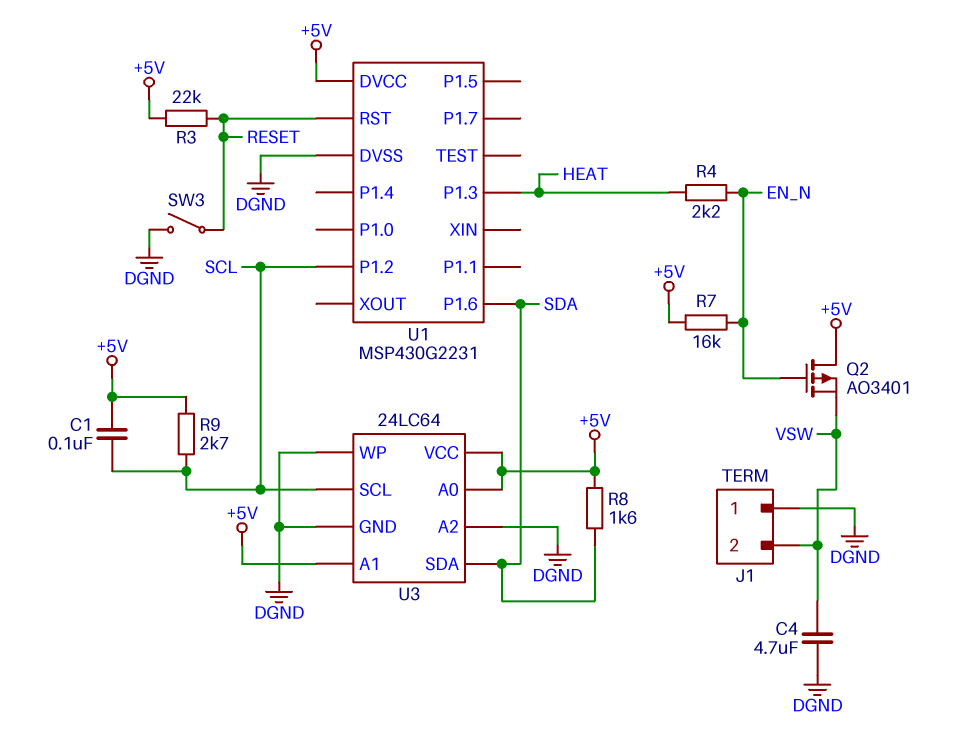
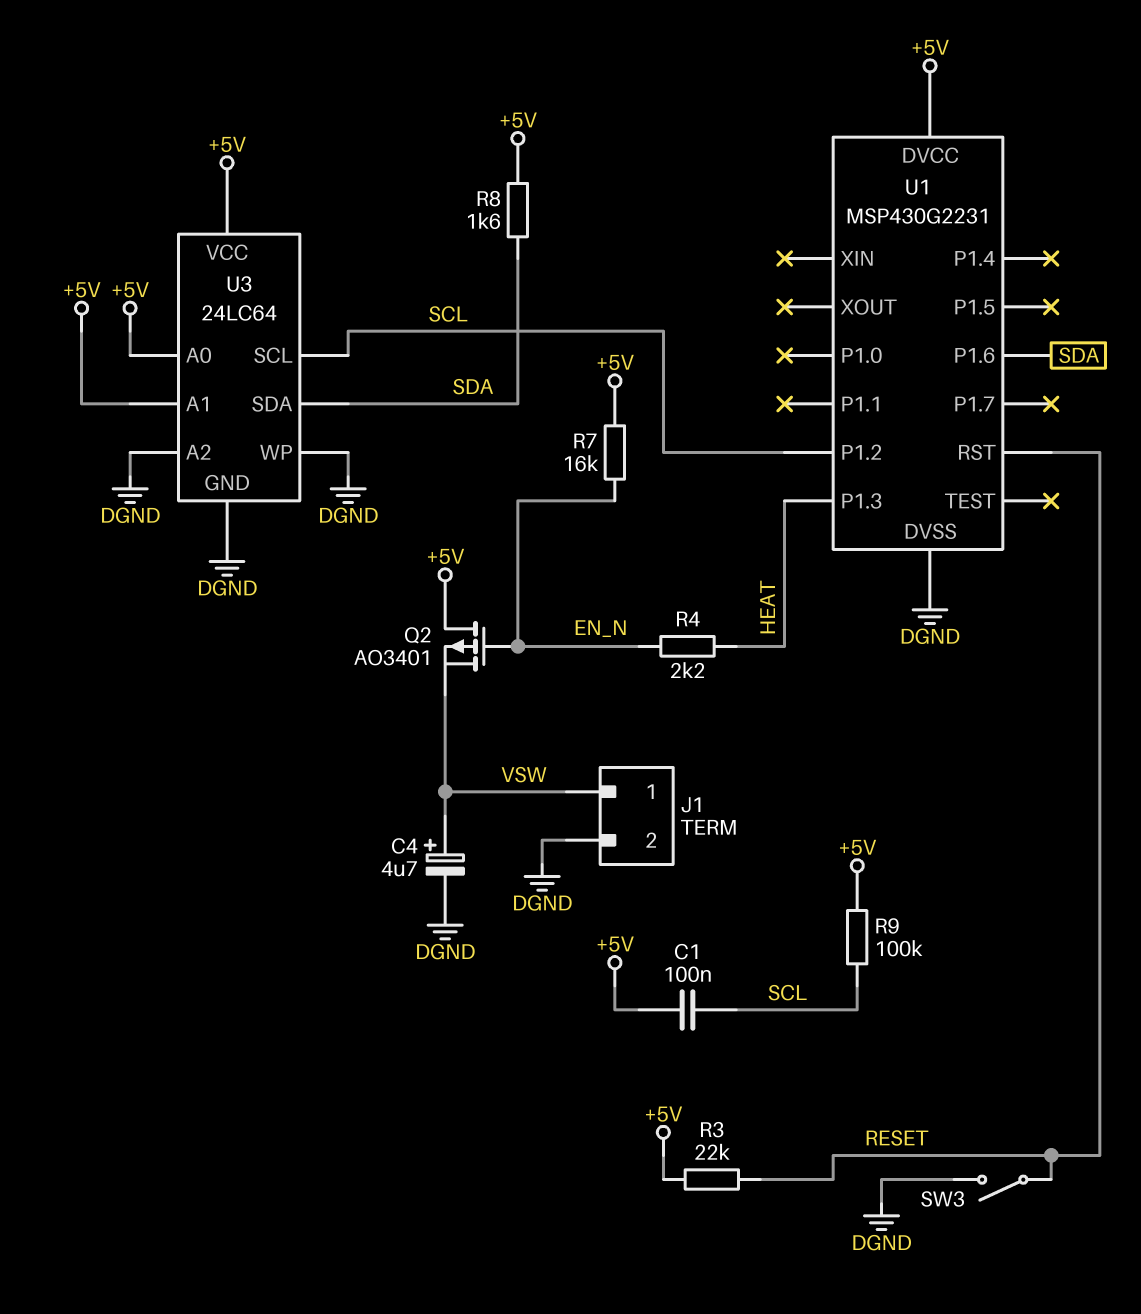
C4: 4.7uF (DGND, VSW) -> 4.7uF (plus VSW, minus DGND)
J1 pin 1: DGND -> VSW
J1 pin 2: VSW -> DGND
R9: 2.7k (+5V, SCL) -> 100k (+5V, SCL)

